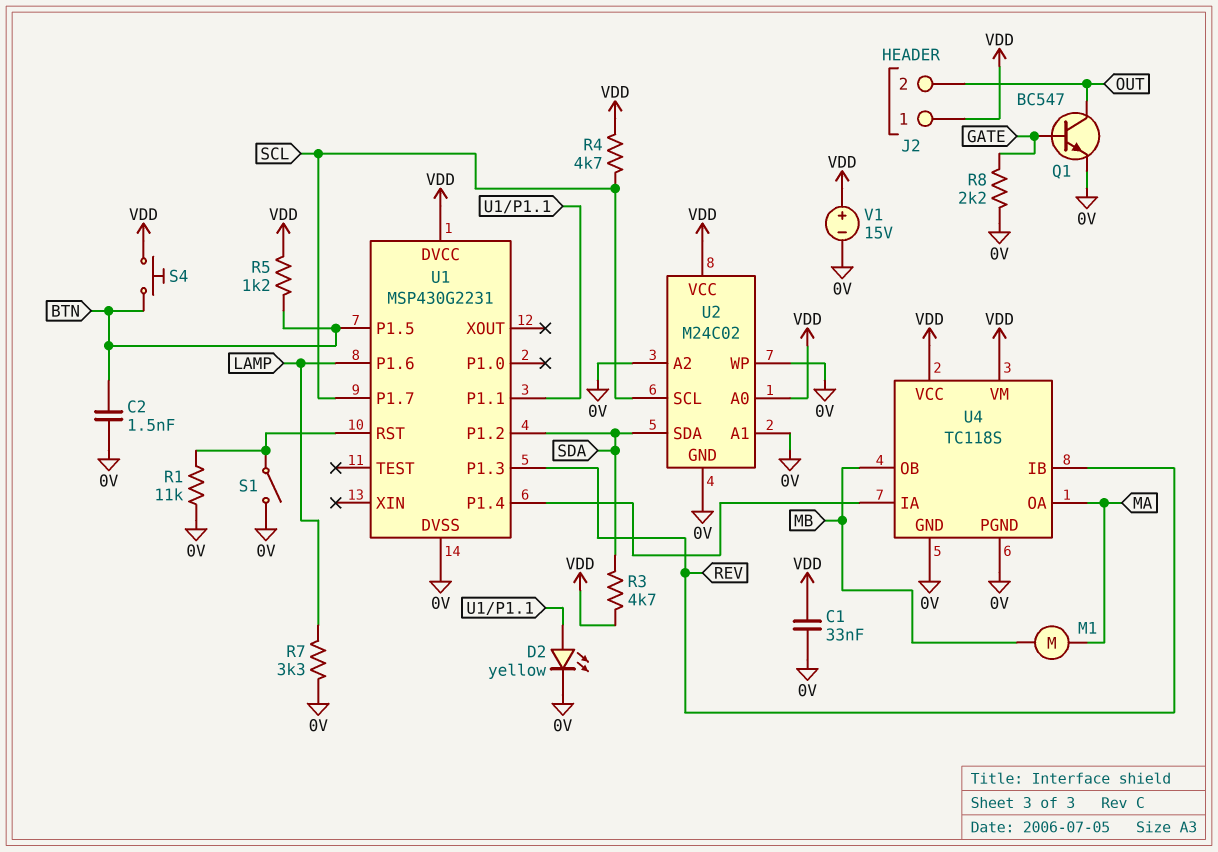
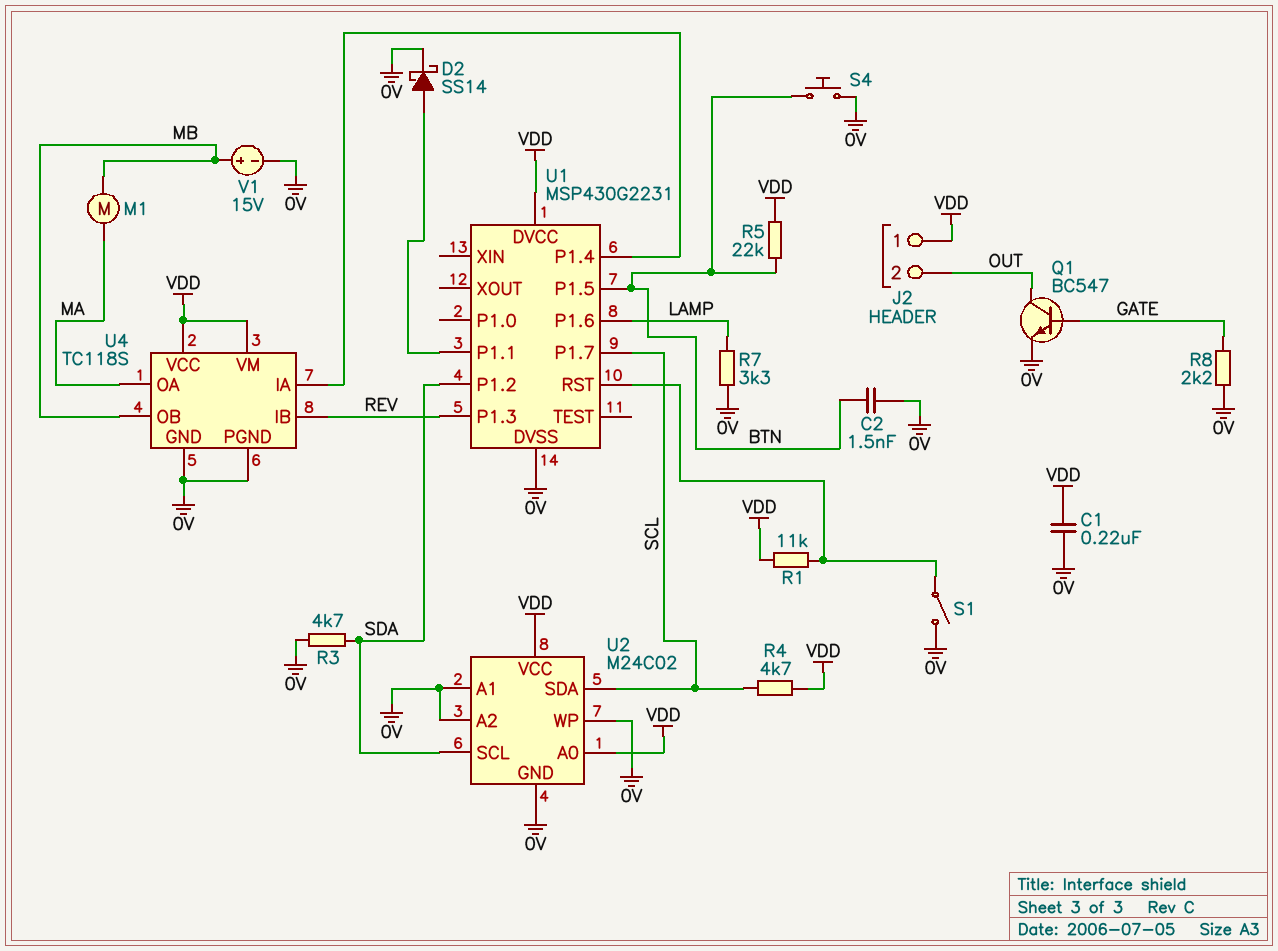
C1: 33nF (0V, VDD) -> 220nF (0V, VDD)
D2: LED yellow (A U1/P1.1, K 0V) -> schottky SS14 (A U1/P1.1, K 0V)
R1: 11k (0V, U1/RST) -> 11k (U1/RST, VDD)
R3: 4.7k (SDA, VDD) -> 4.7k (0V, SDA)
R5: 1.2k (BTN, VDD) -> 22k (BTN, VDD)
S4: button (BTN, VDD) -> button (0V, BTN)
U2 pin SCL: SCL -> SDA
U2 pin SDA: SDA -> SCL
V1: 15V (plus VDD, minus 0V) -> 15V (plus MB, minus 0V)

